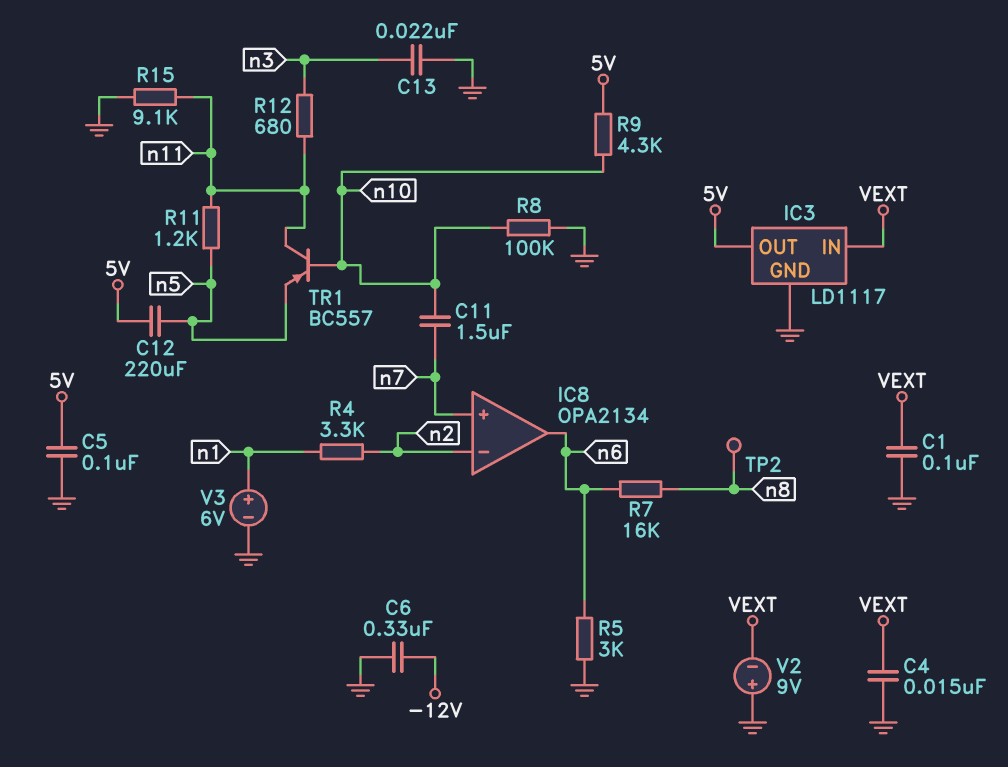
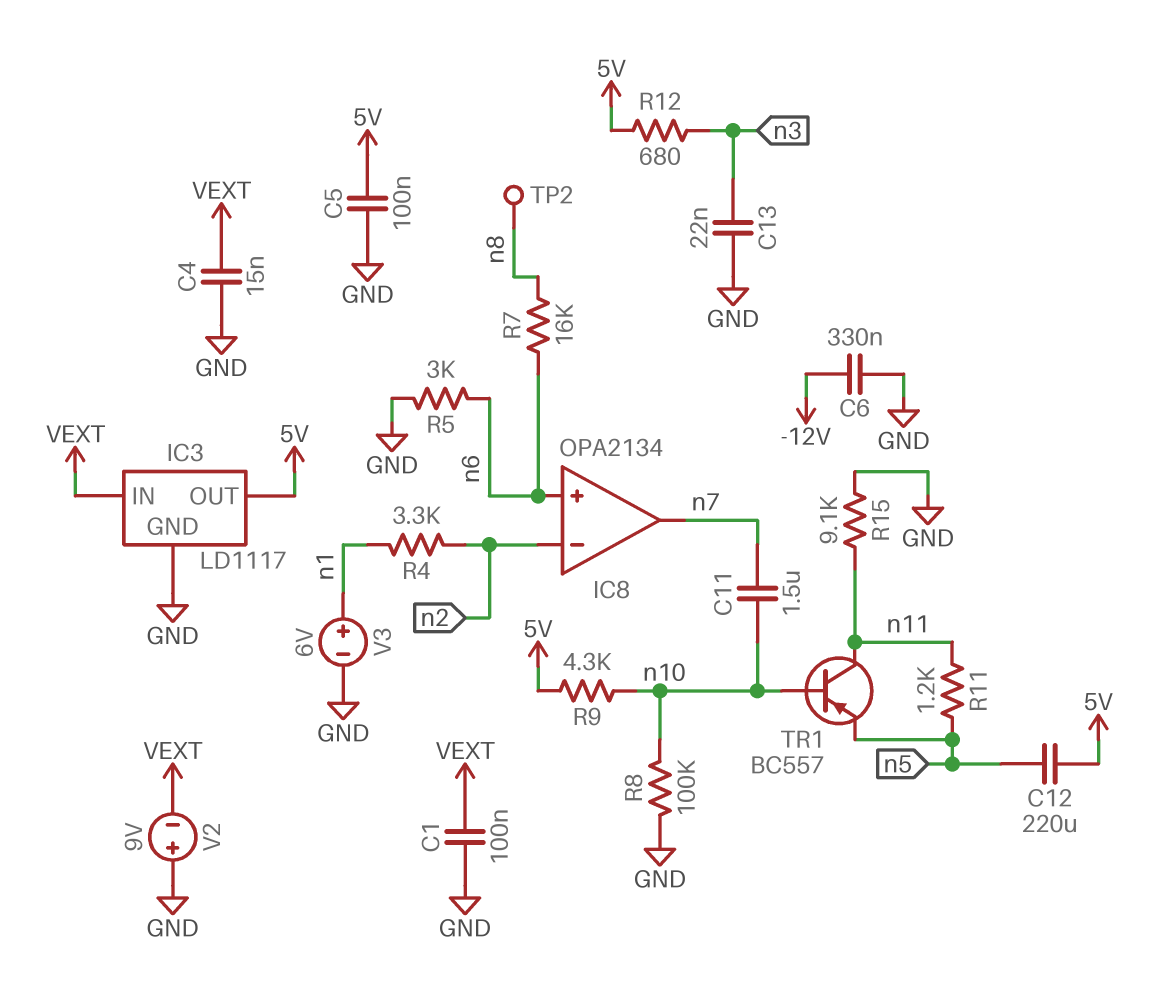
IC8 pin in+: n7 -> n6
IC8 pin out: n6 -> n7
R12: 680 (n3, n11) -> 680 (5V, n3)

